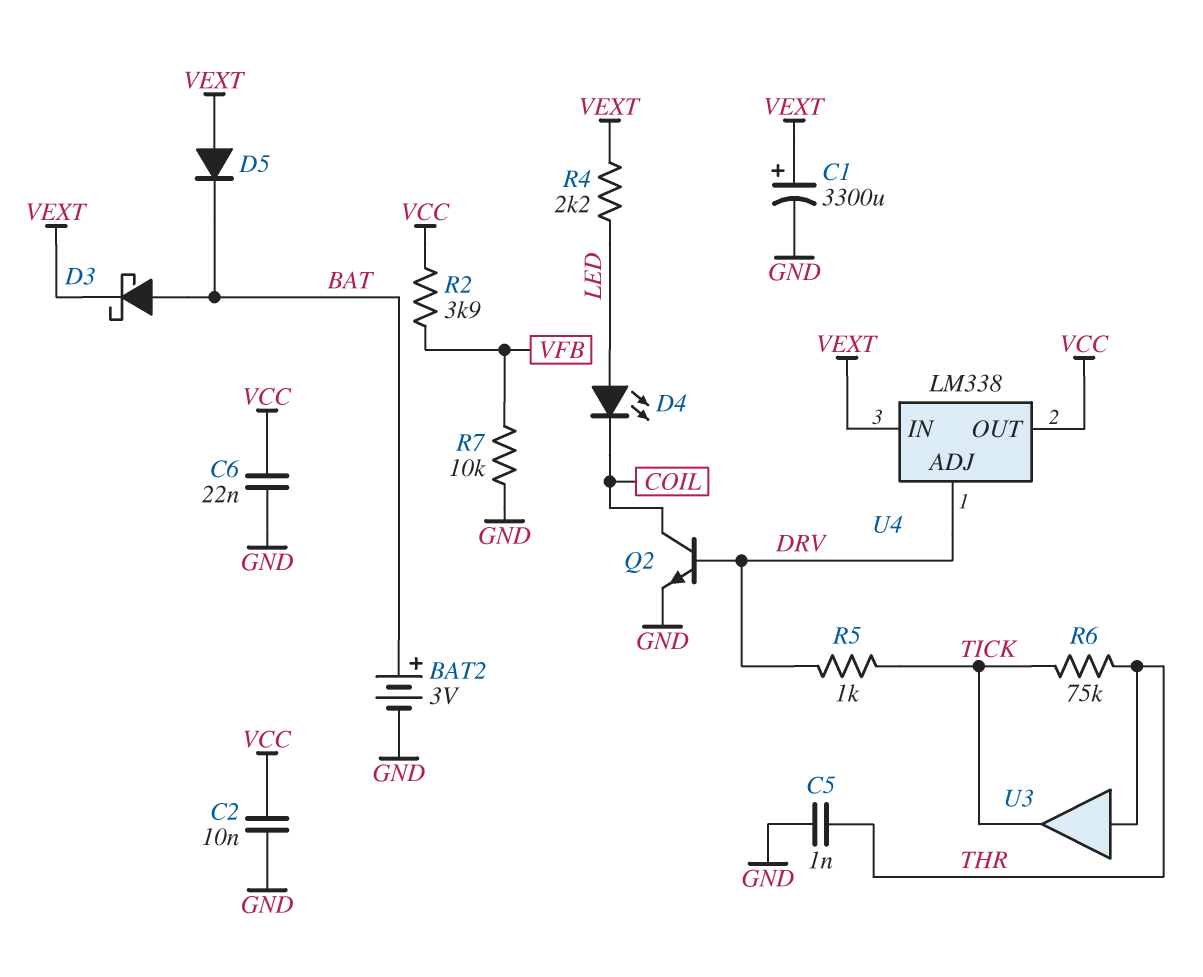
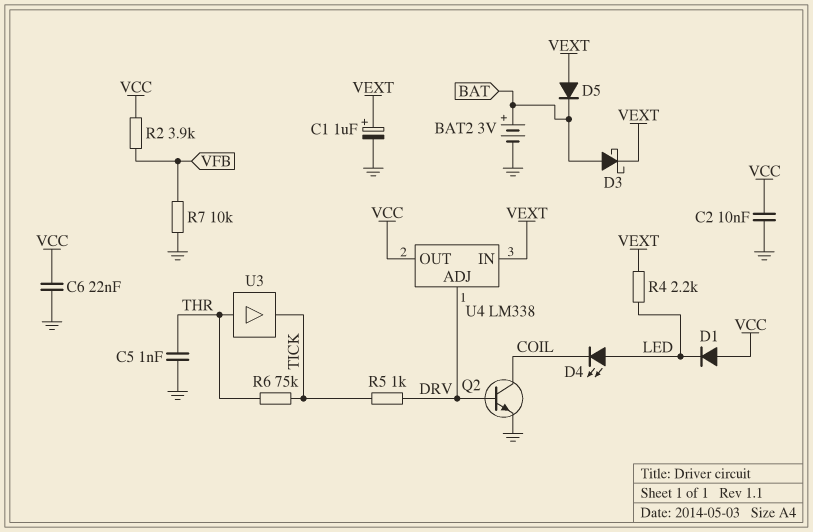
C1: 3300uF (plus VEXT, minus GND) -> 1uF (plus VEXT, minus GND)
D1: none -> diode (A VCC, K LED)

